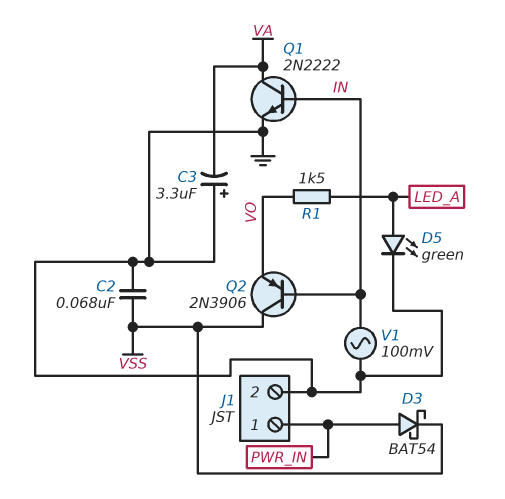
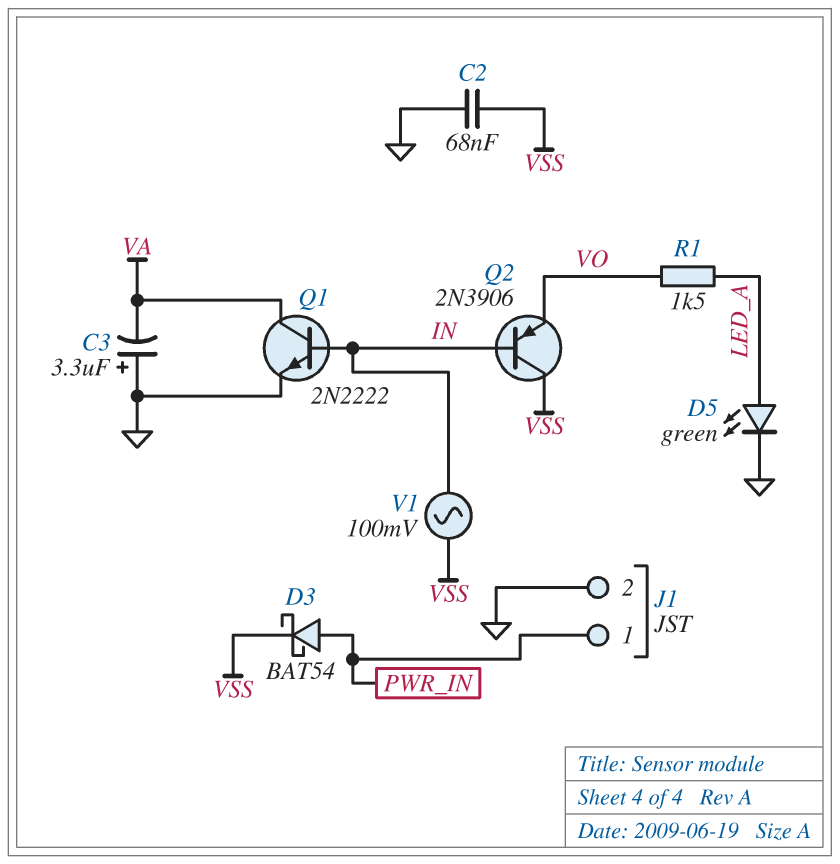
V1: AC 100mV (GND, IN) -> AC 100mV (IN, VSS)

